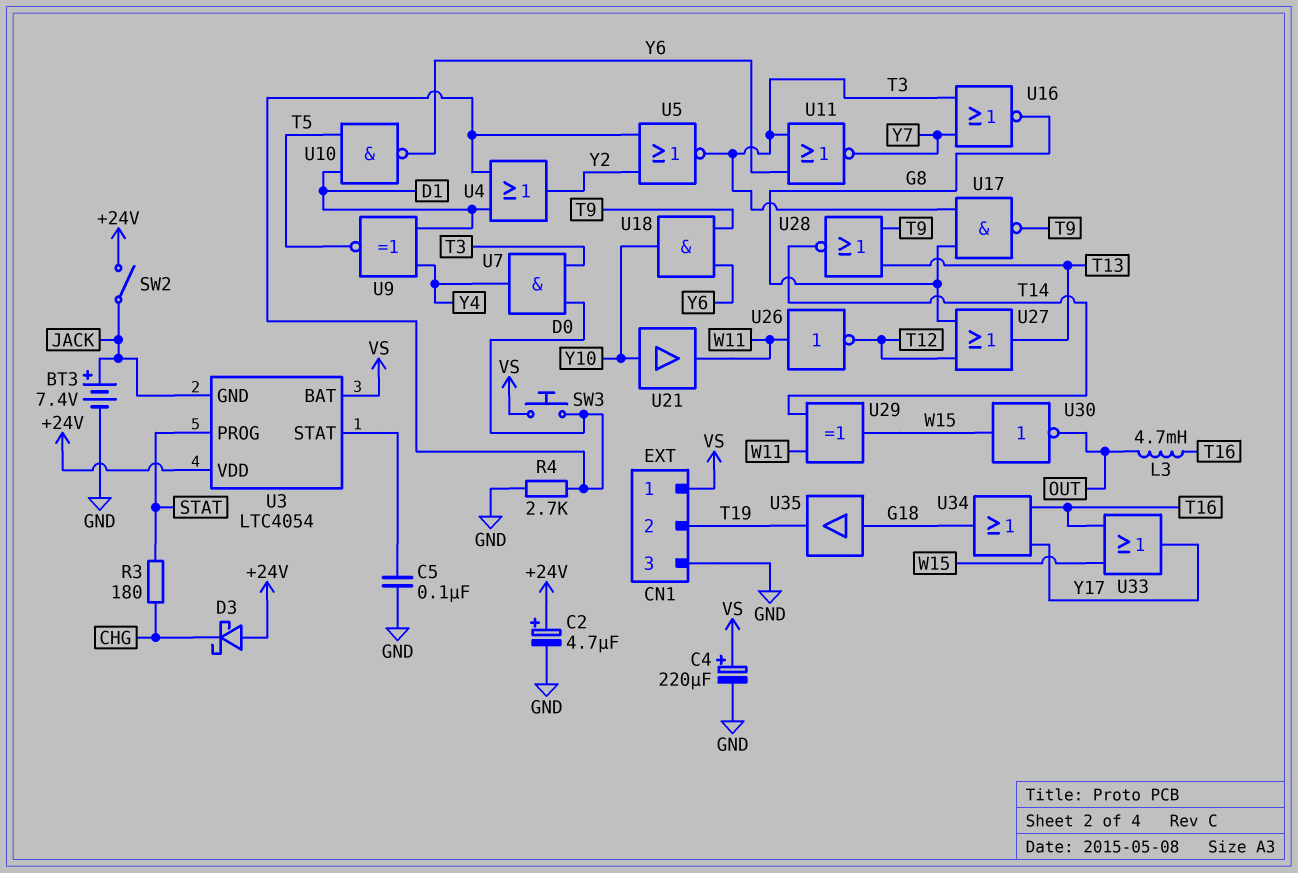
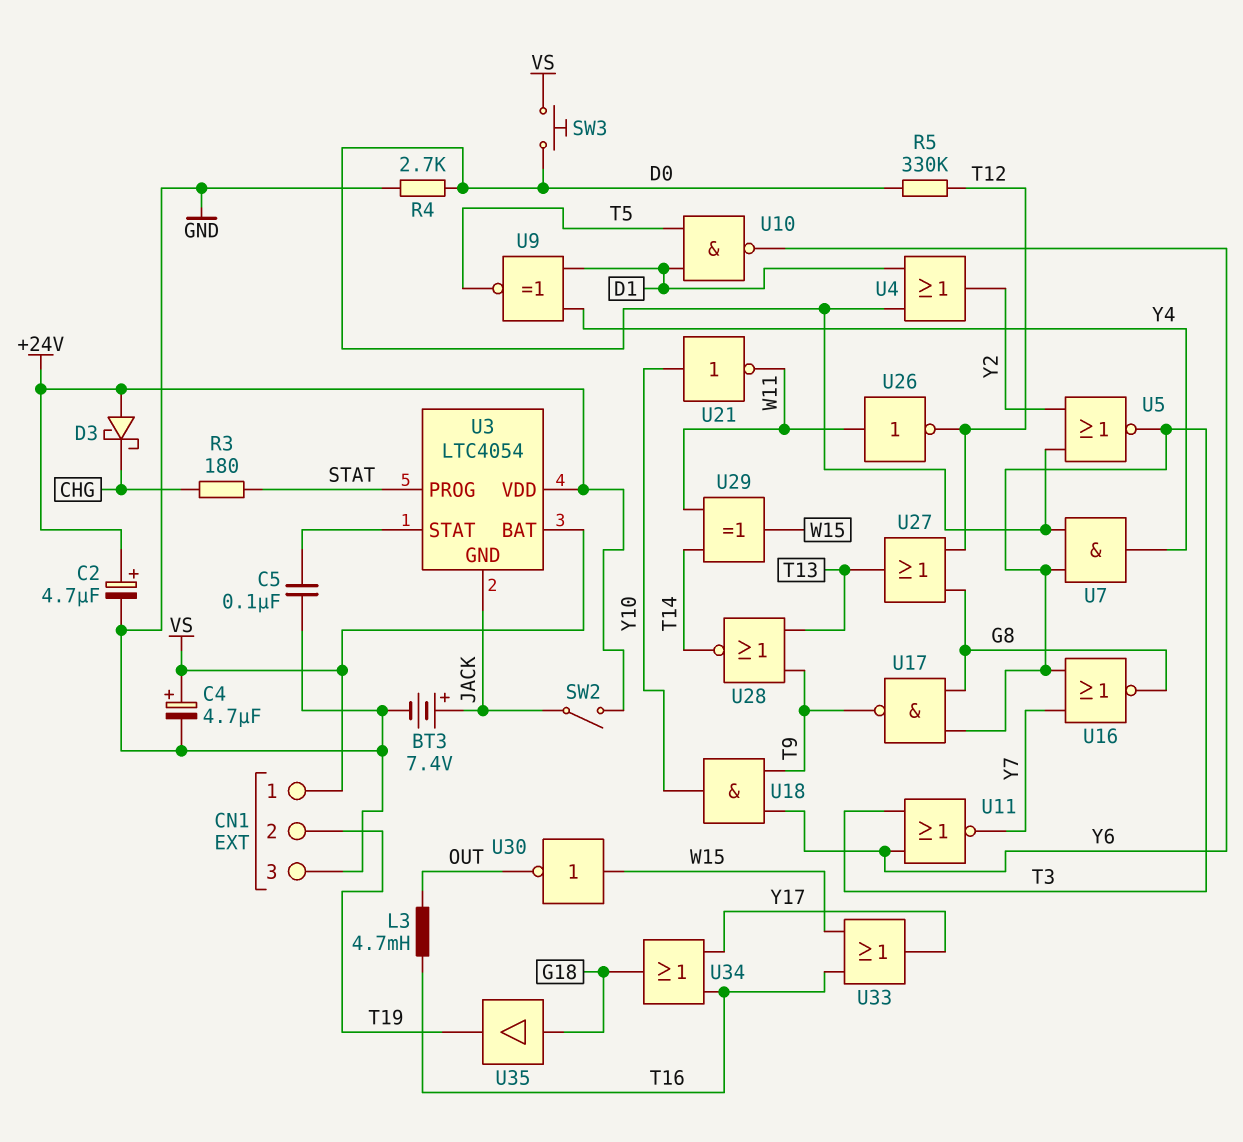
C4: 220uF (plus VS, minus GND) -> 4.7uF (plus VS, minus GND)
R5: none -> 330k (D0, T12)
U21: buffer (in Y10, out W11) -> NOT (in Y10, out W11)

